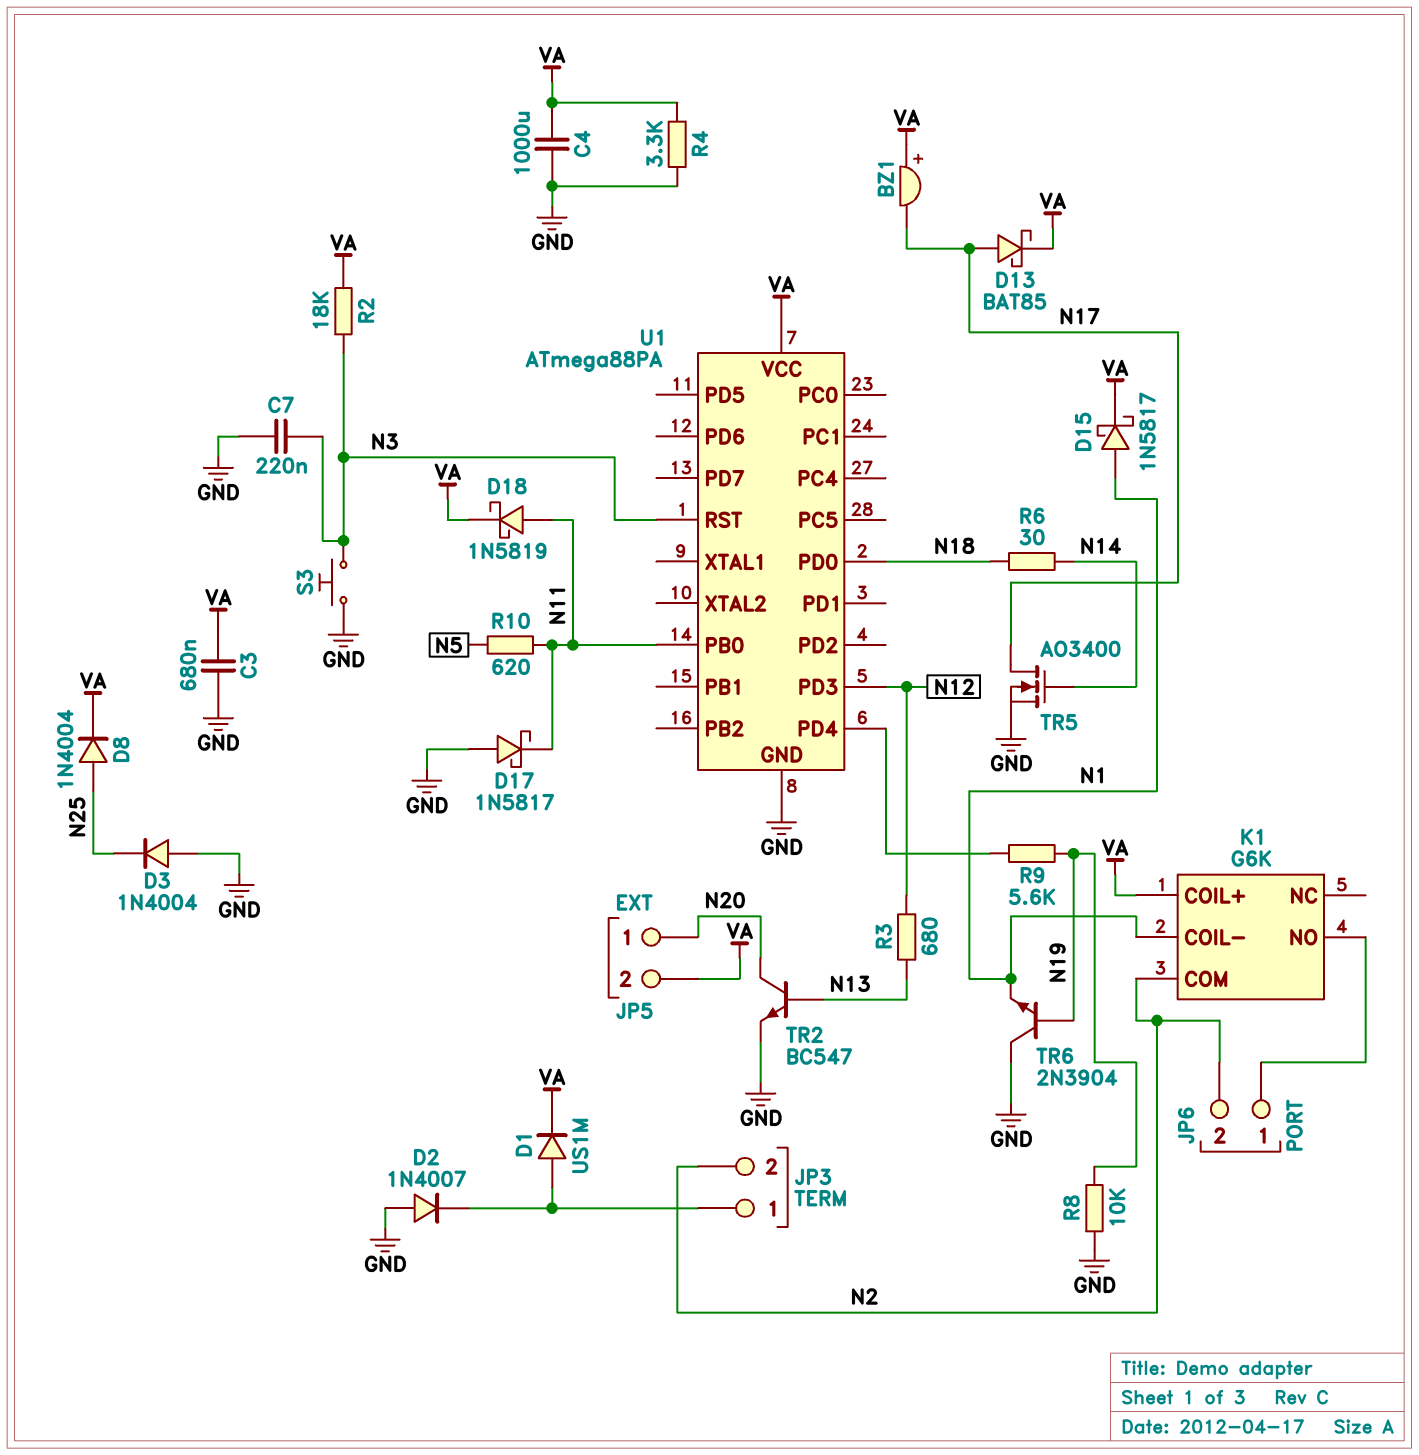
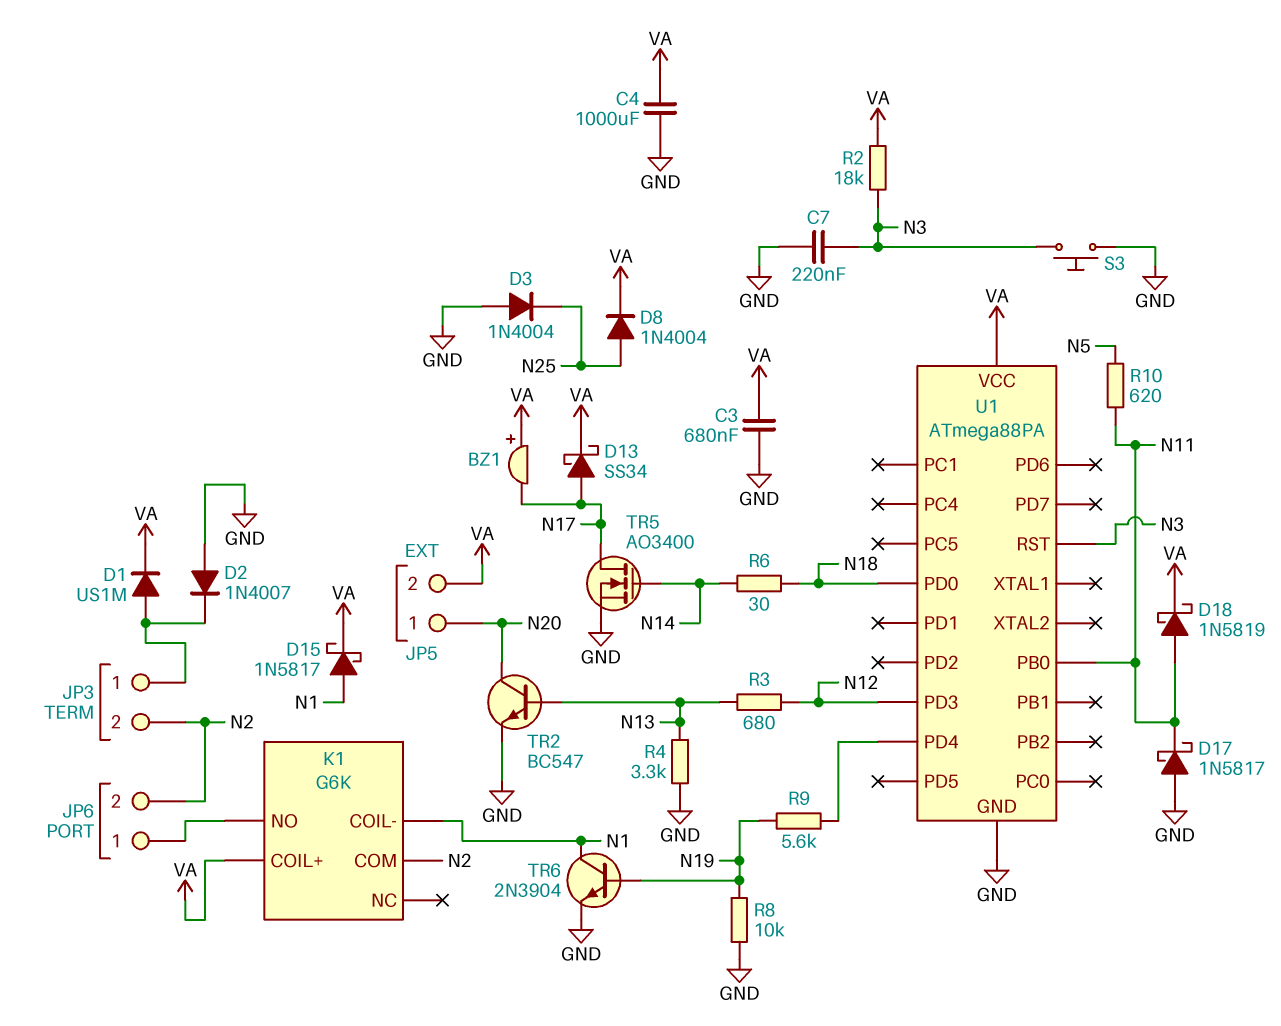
D13: schottky BAT85 (A N17, K VA) -> schottky SS34 (A N17, K VA)
R4: 3.3k (GND, VA) -> 3.3k (GND, N13)
TR6: NPN 2N3904 (B N19, C GND, E N1) -> NPN 2N3904 (B N19, C N1, E GND)

